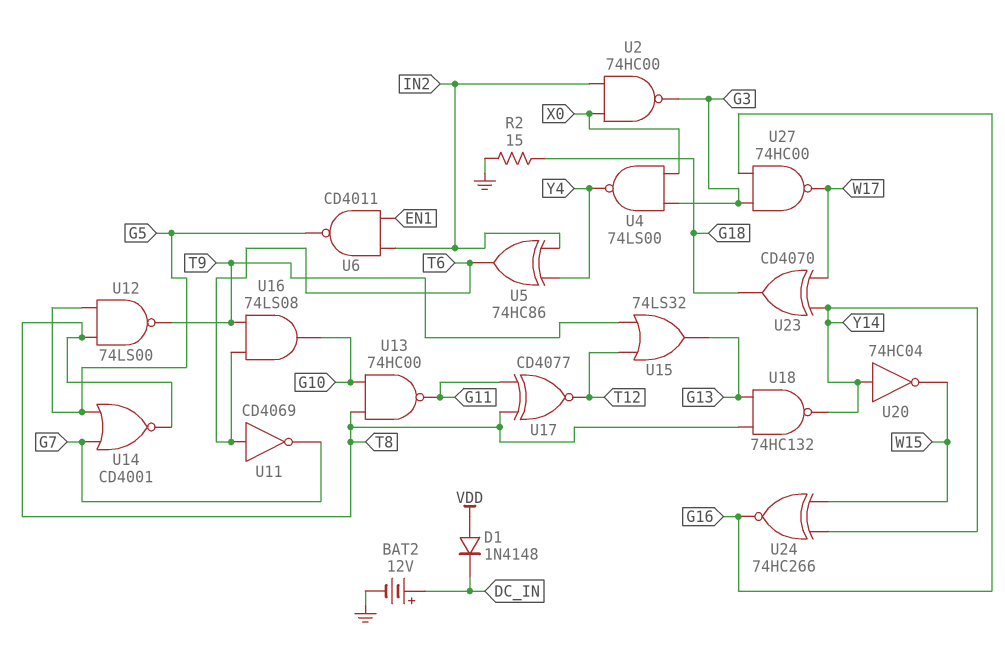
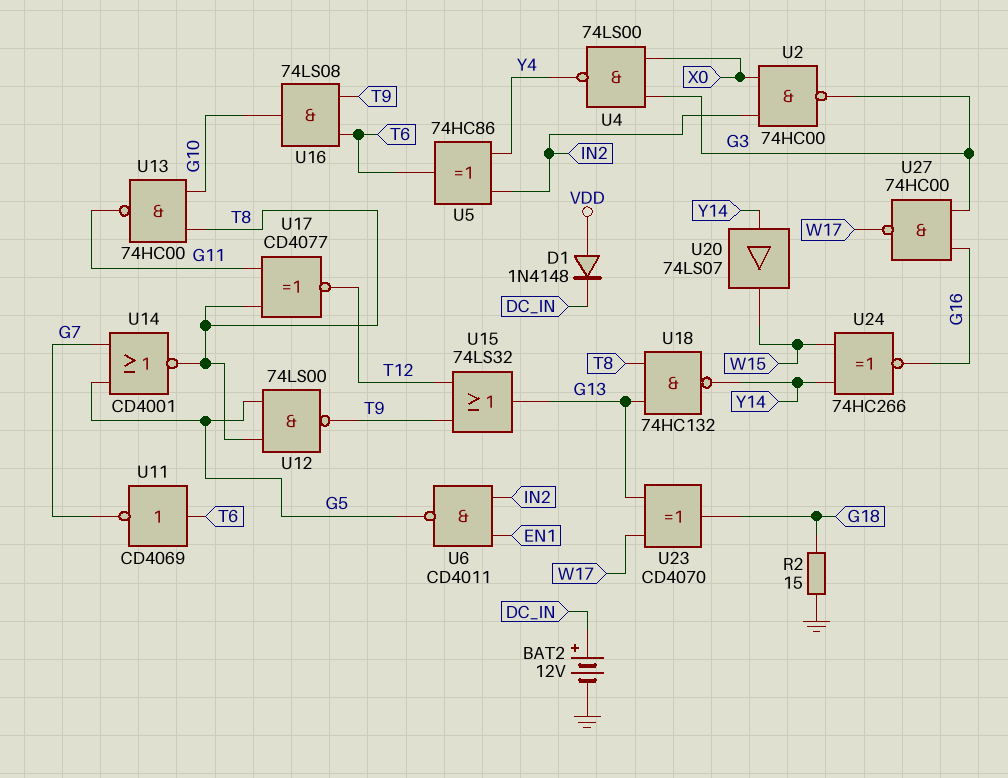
U20: NOT 74HC04 (in Y14, out W15) -> buffer 74LS07 (in Y14, out W15)
U23: XOR CD4070 (in W17, in Y14, out G18) -> XOR CD4070 (in G13, in W17, out G18)

